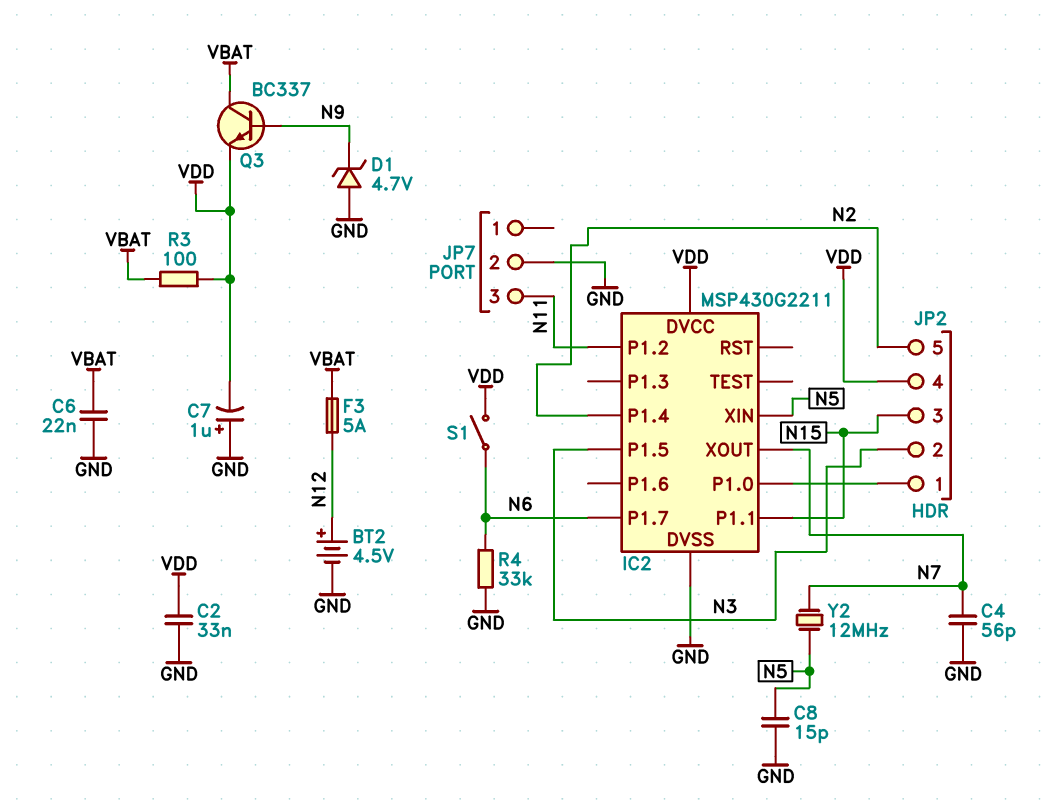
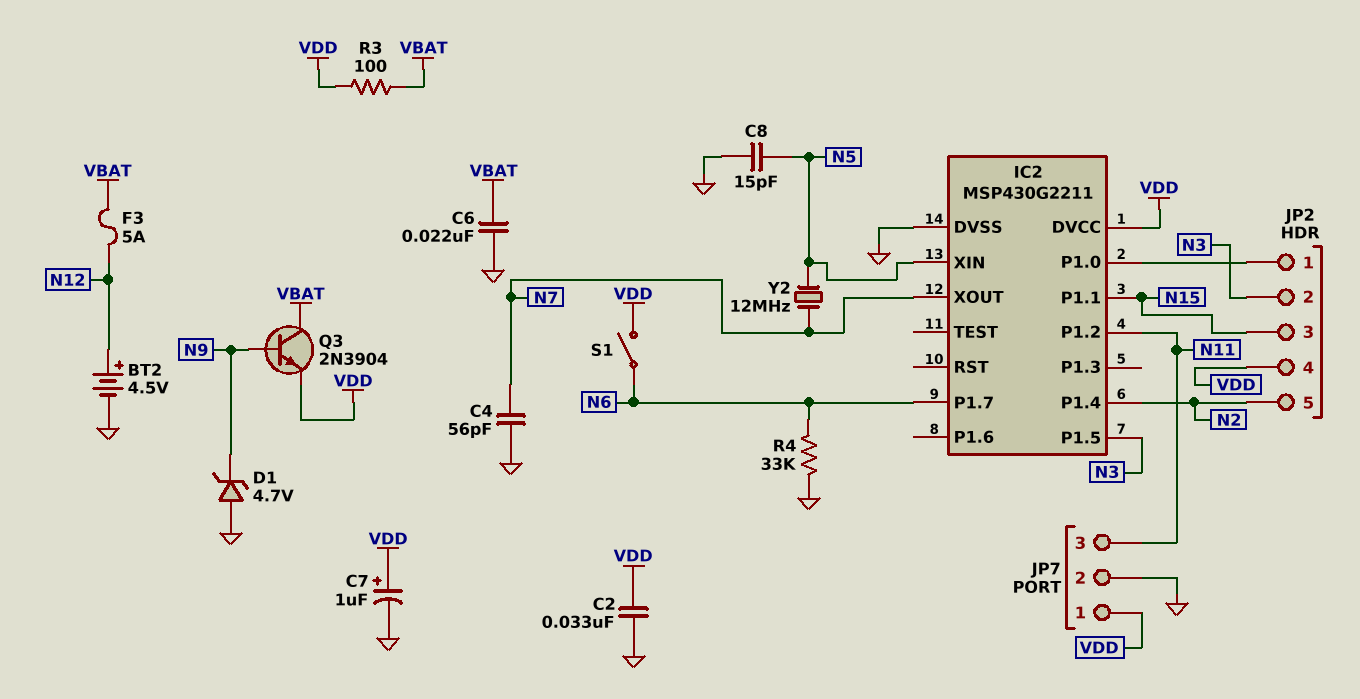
C7: 1uF (plus GND, minus VDD) -> 1uF (plus VDD, minus GND)
JP7 pin 1: none -> VDD
Q3: NPN BC337 (B N9, C VBAT, E VDD) -> NPN 2N3904 (B N9, C VBAT, E VDD)

